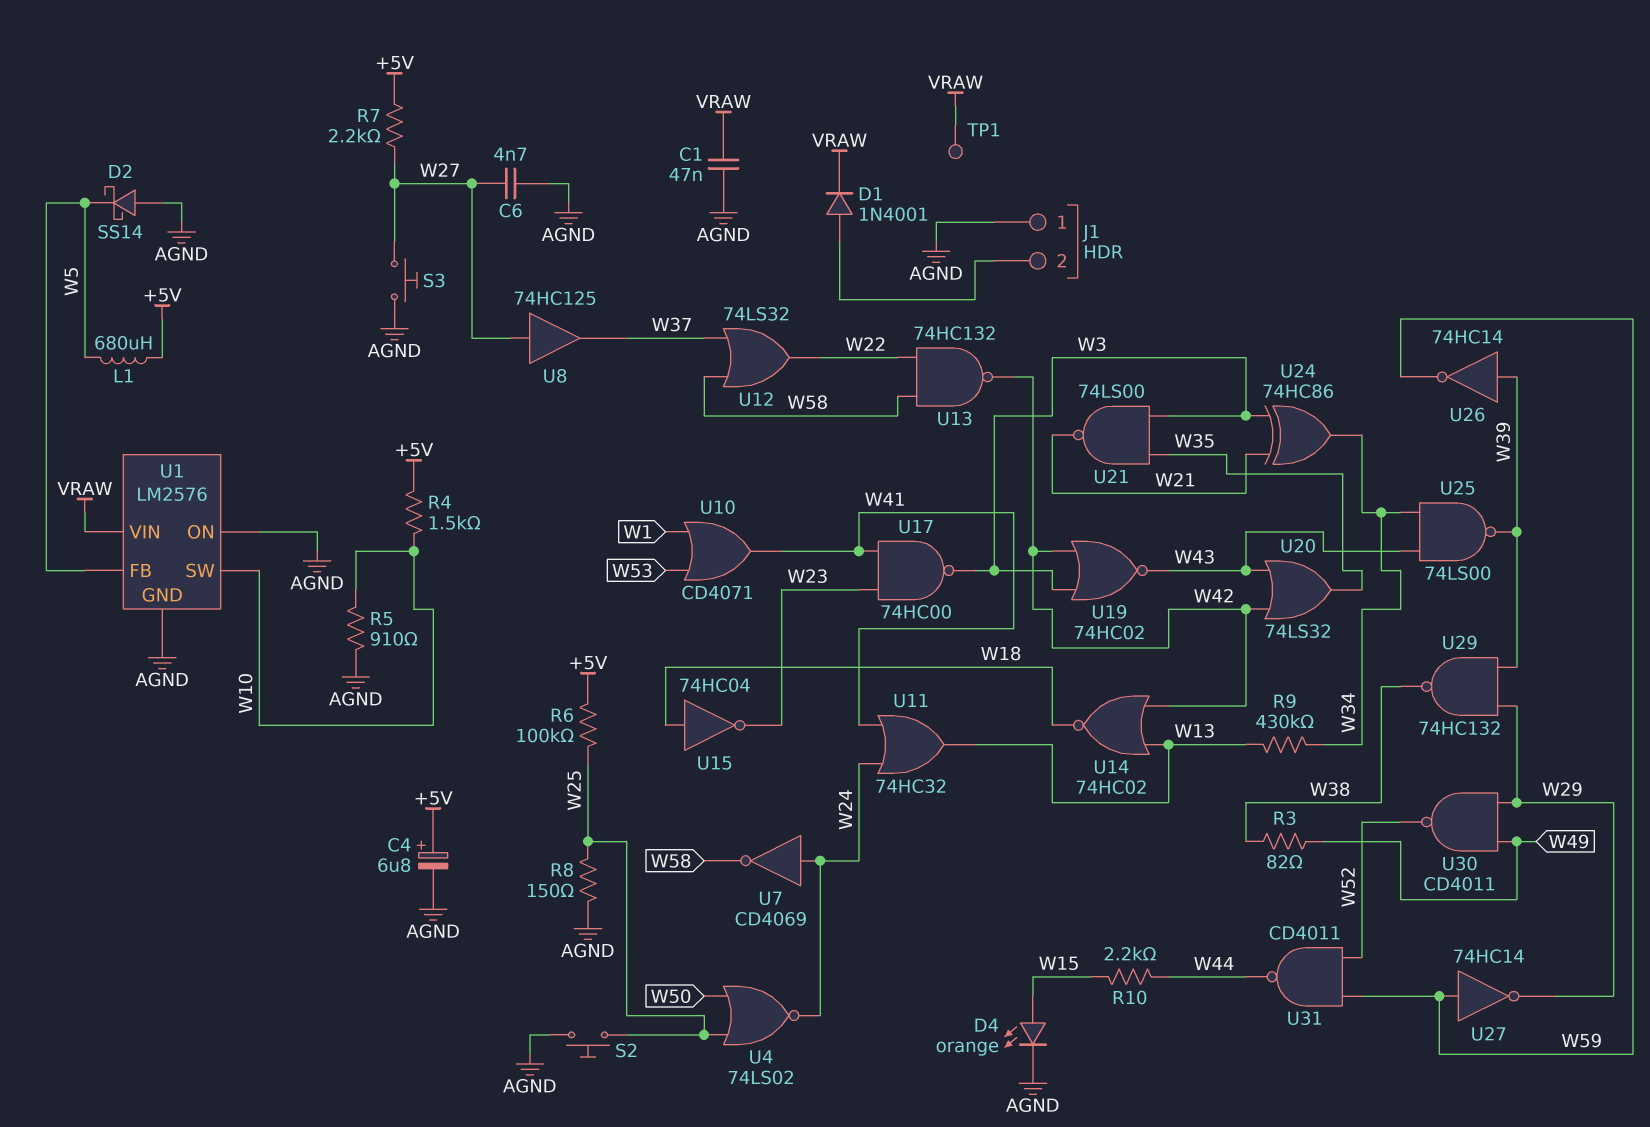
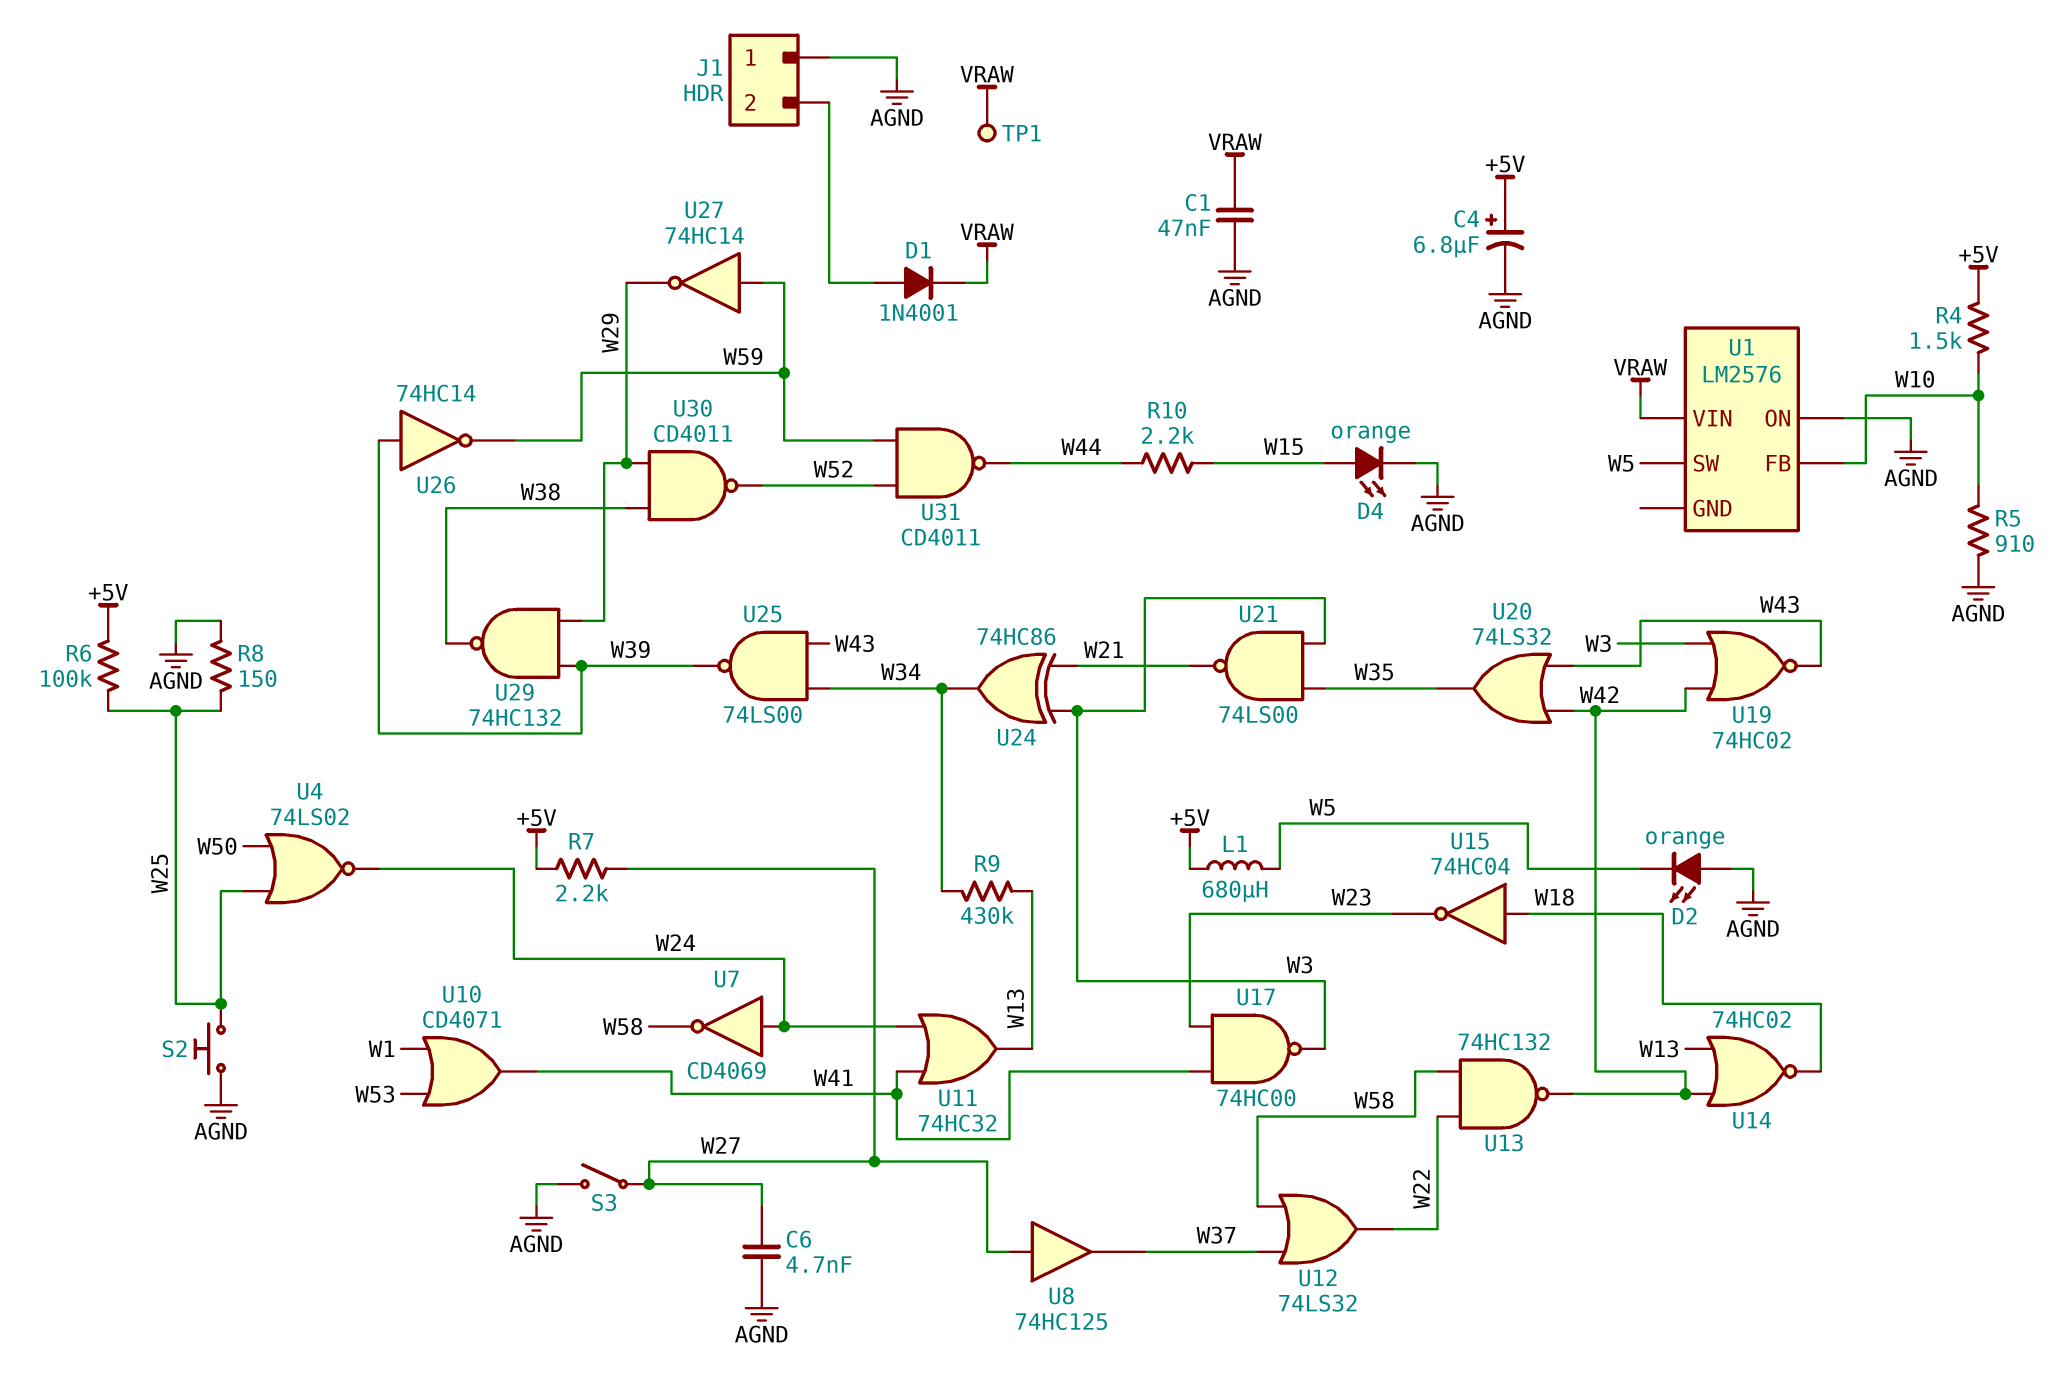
D2: schottky SS14 (A AGND, K W5) -> LED orange (A AGND, K W5)
R3: 82 (W38, W49) -> none
S3: button (AGND, W27) -> switch (AGND, W27)
U1 pin FB: W5 -> W10
U1 pin GND: AGND -> none
U1 pin SW: W10 -> W5
U30: NAND CD4011 (in W29, in W49, out W52) -> NAND CD4011 (in W29, in W38, out W52)

